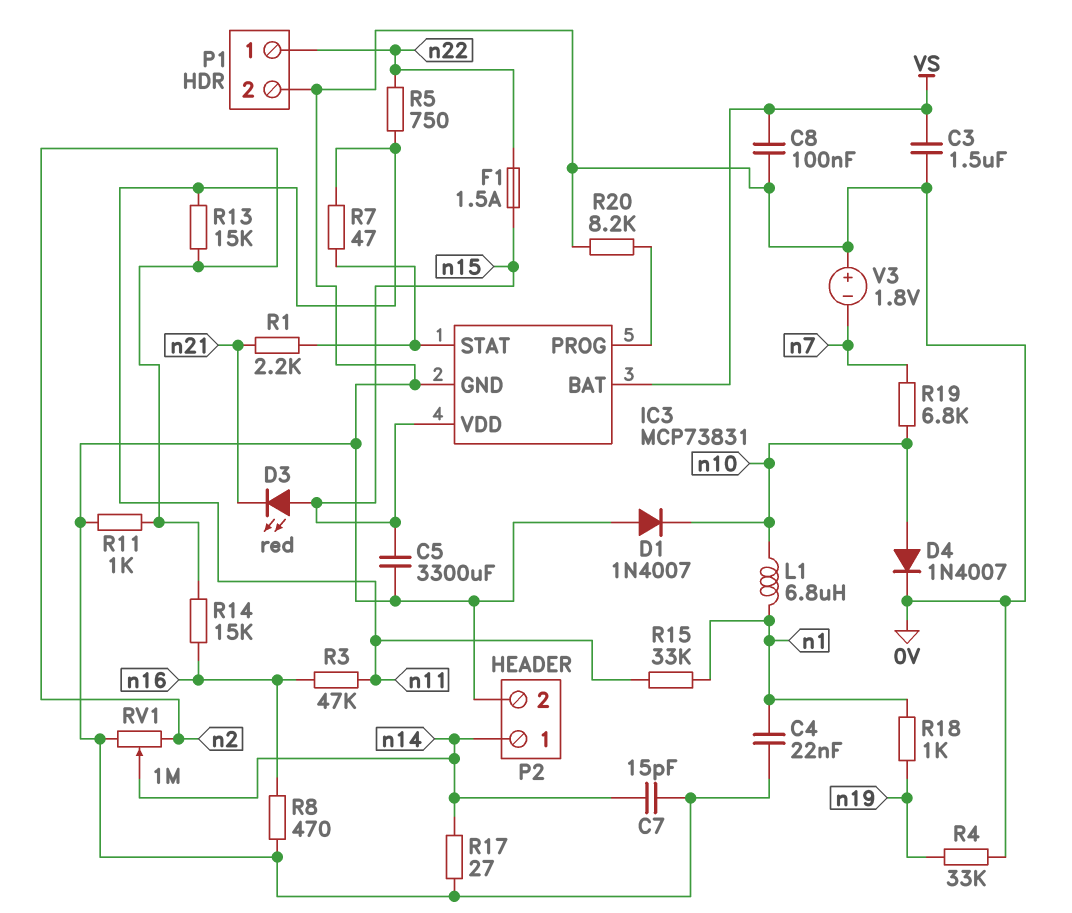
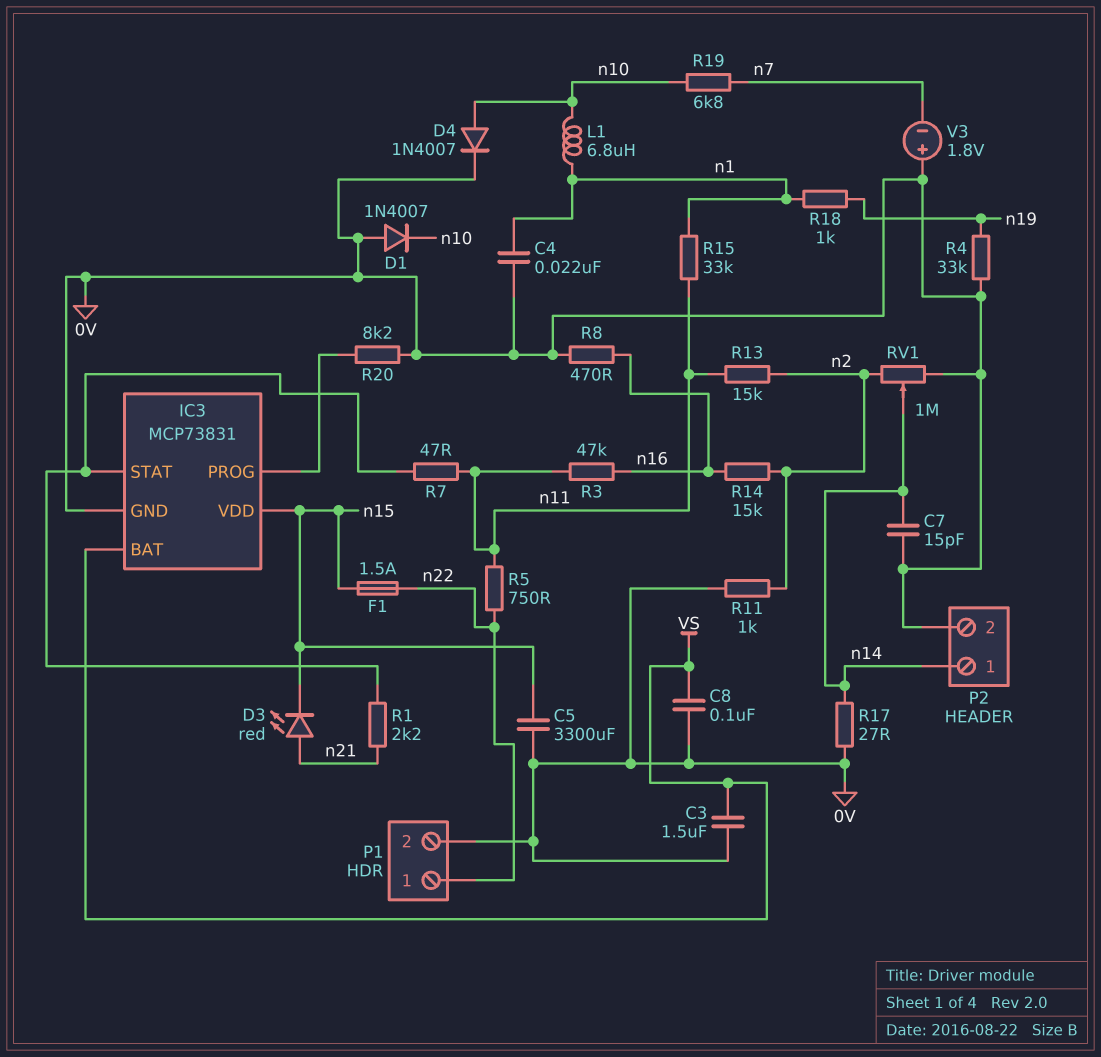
D3: LED red (A n15, K n21) -> LED red (A n21, K n15)

